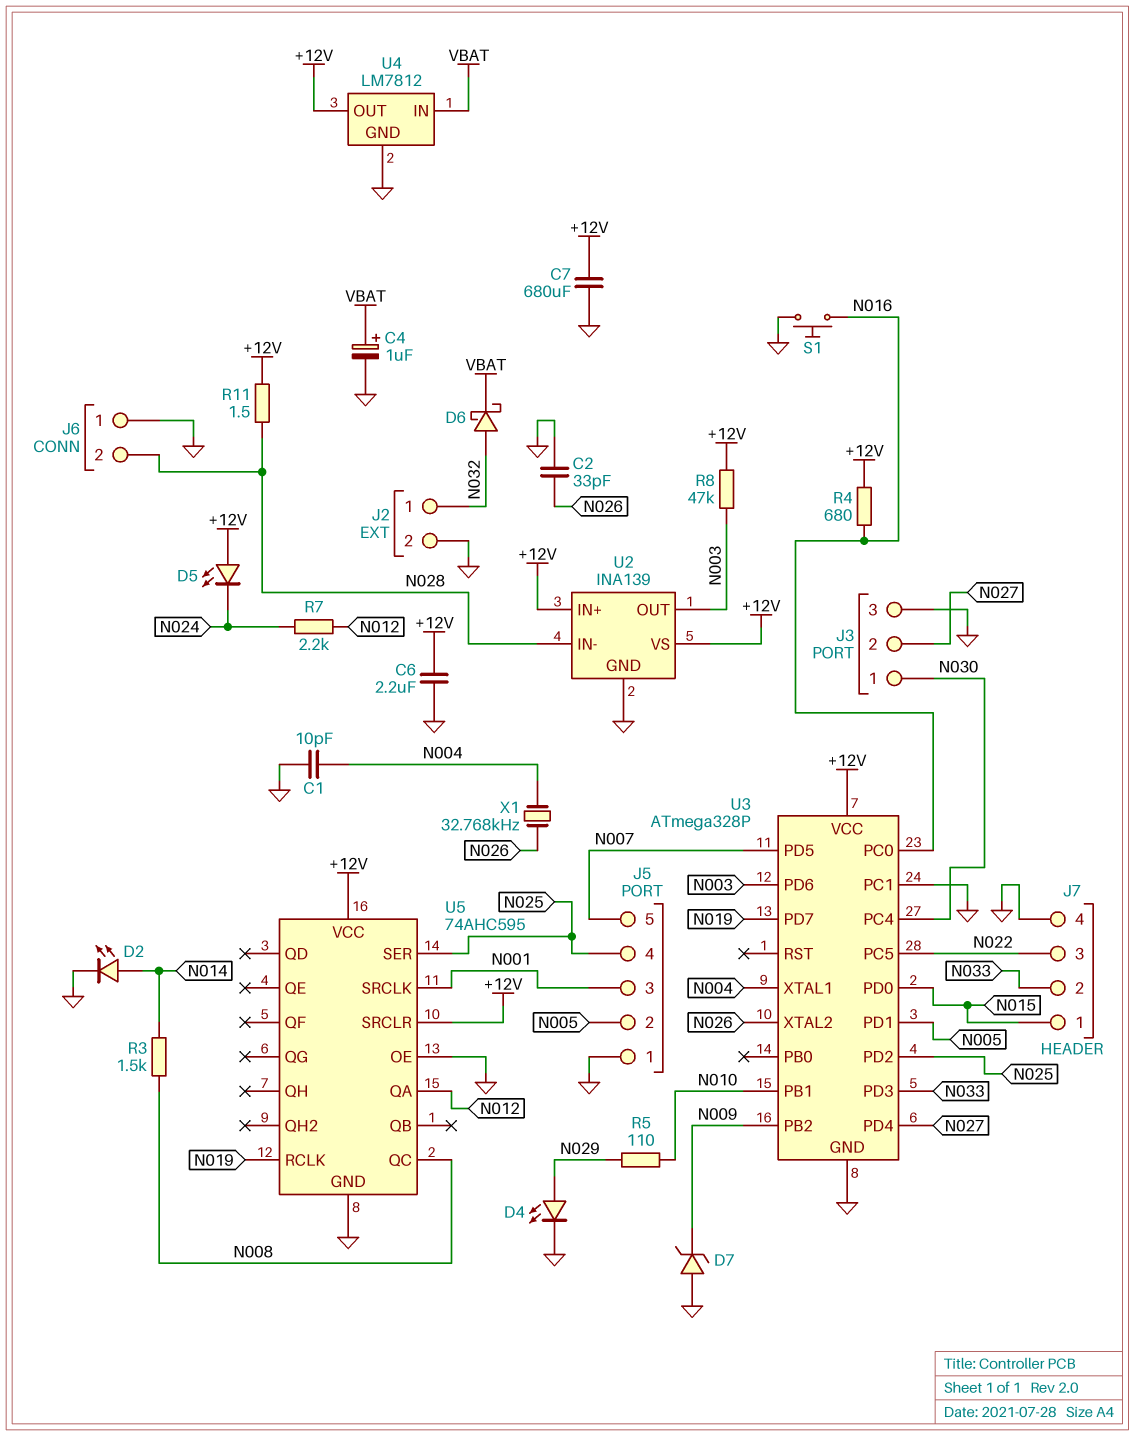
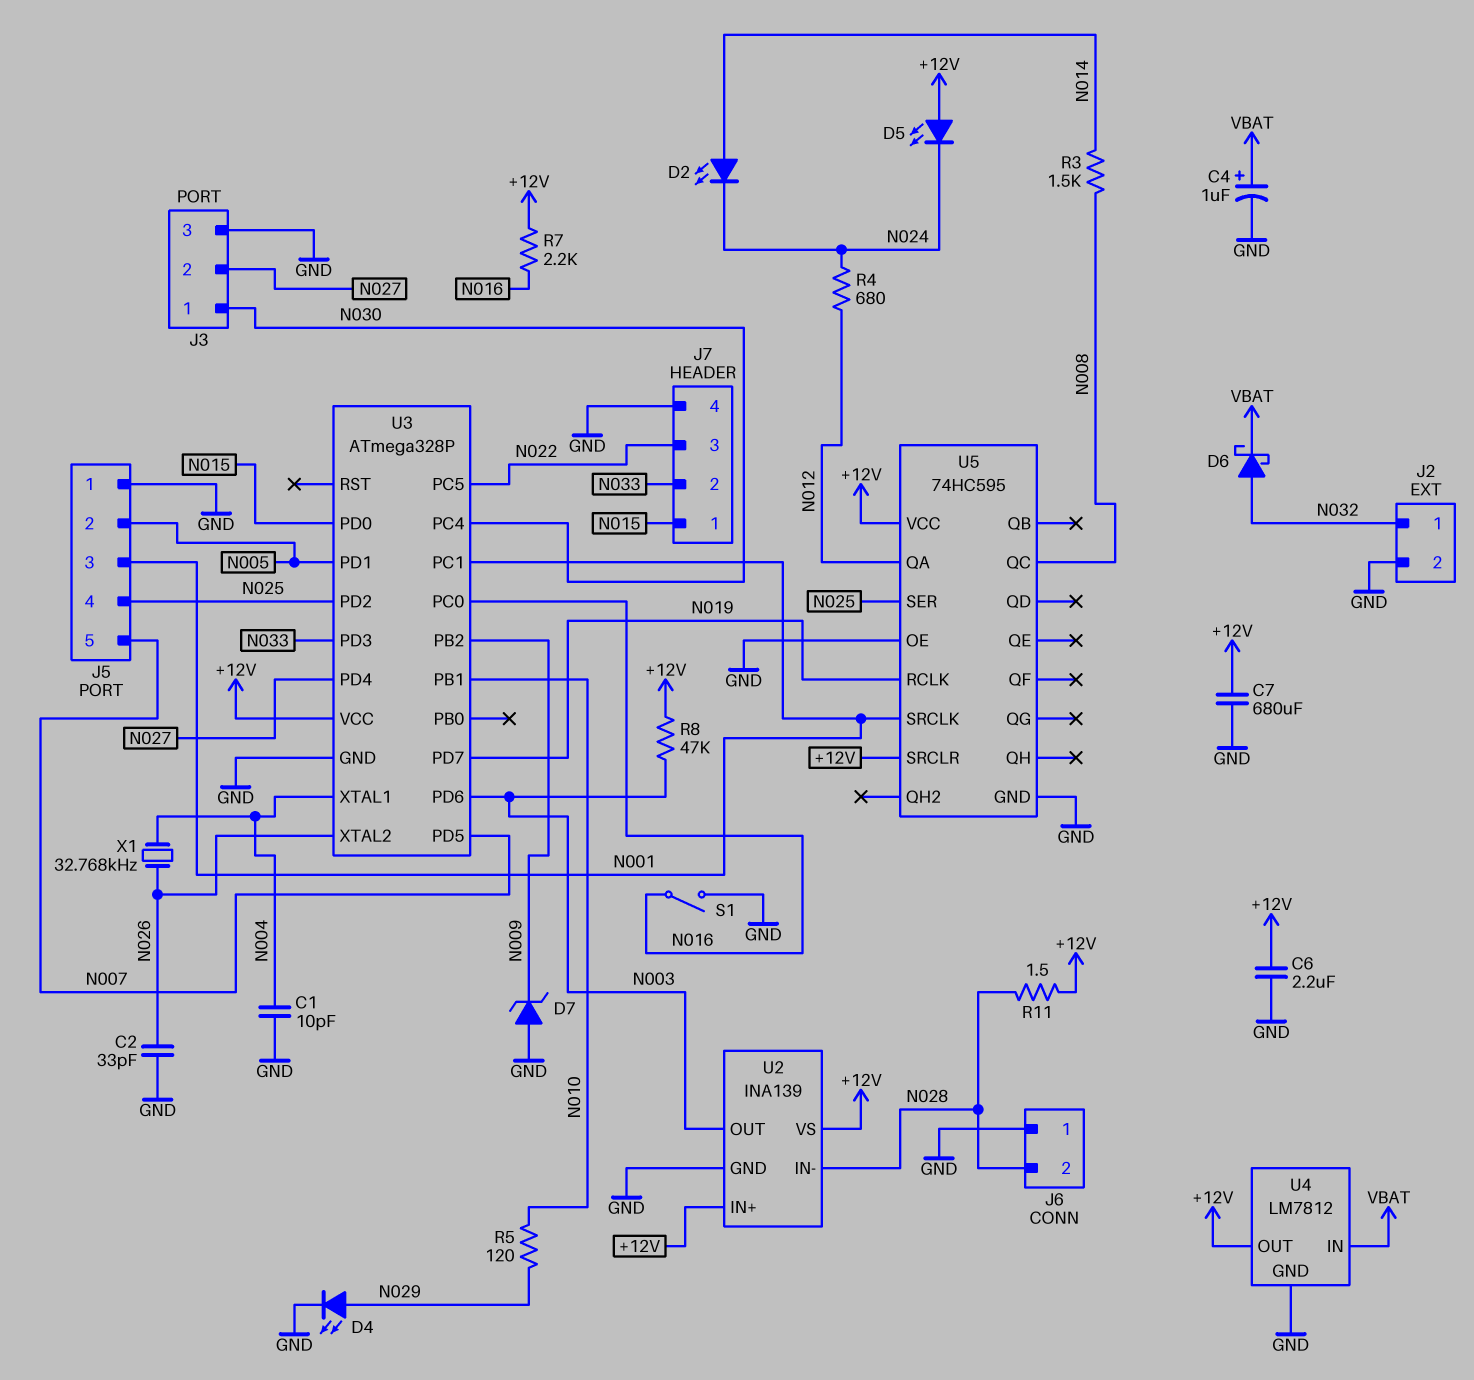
D2: LED (A N014, K GND) -> LED (A N014, K N024)
R4: 680 (+12V, N016) -> 680 (N012, N024)
R5: 110 (N010, N029) -> 120 (N010, N029)
R7: 2.2k (N012, N024) -> 2.2k (+12V, N016)
S1: button (GND, N016) -> switch (GND, N016)
U3 pin PC1: GND -> N001
U5: 74AHC595 -> 74HC595

